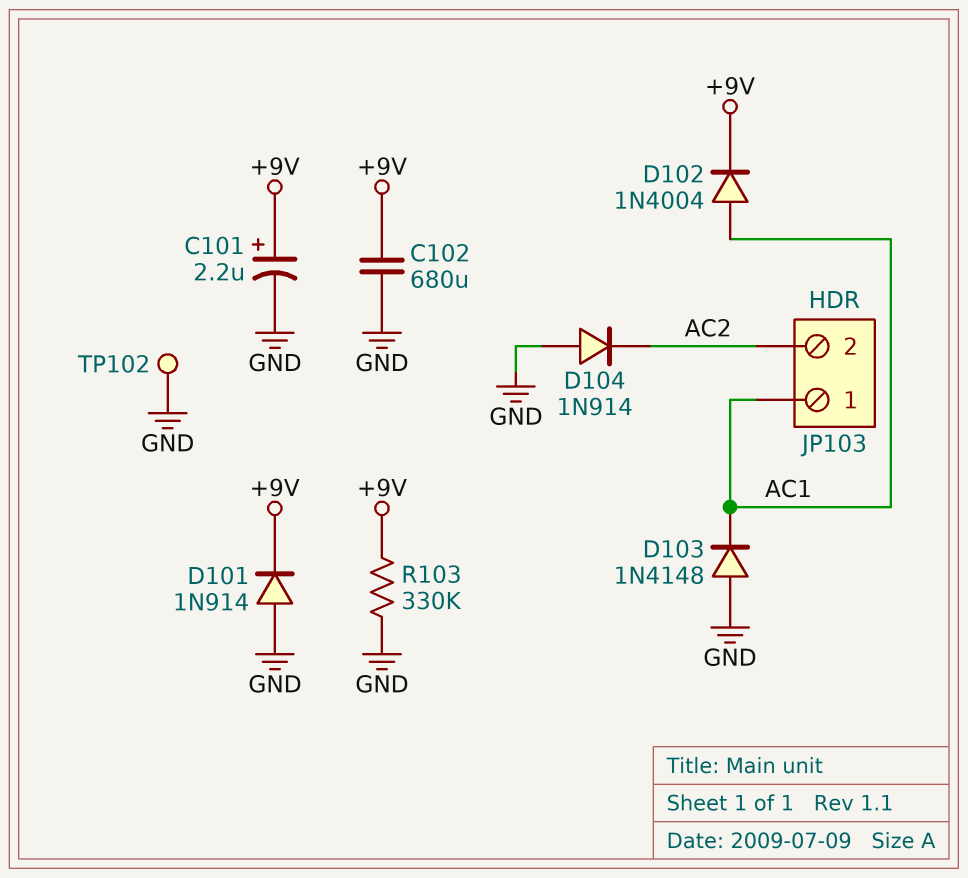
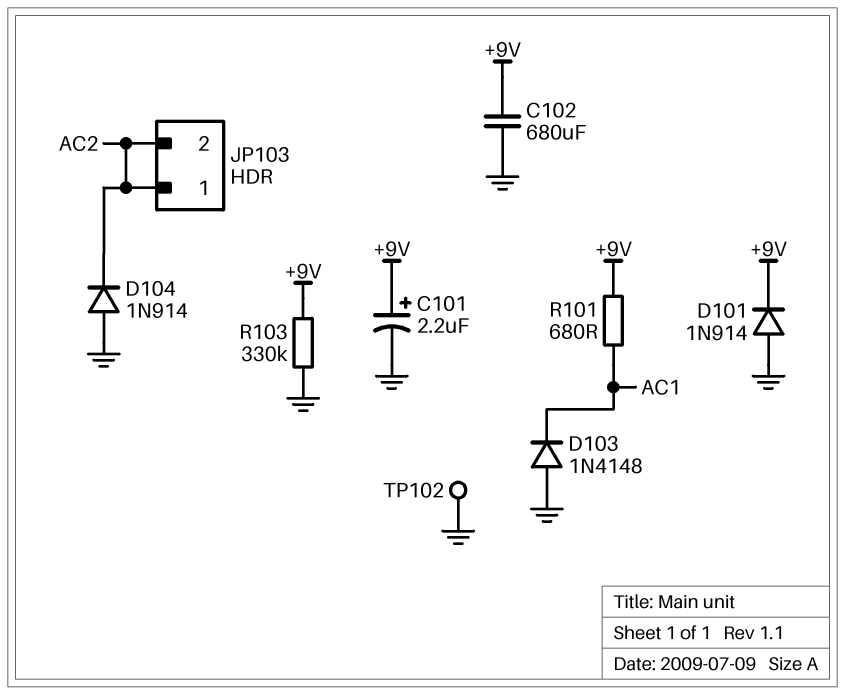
D102: diode 1N4004 (A AC1, K +9V) -> none
JP103 pin 1: AC1 -> AC2
R101: none -> 680 (+9V, AC1)

